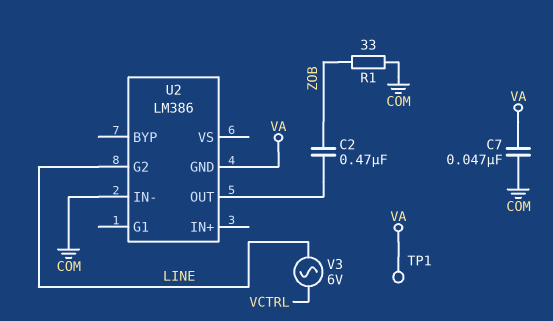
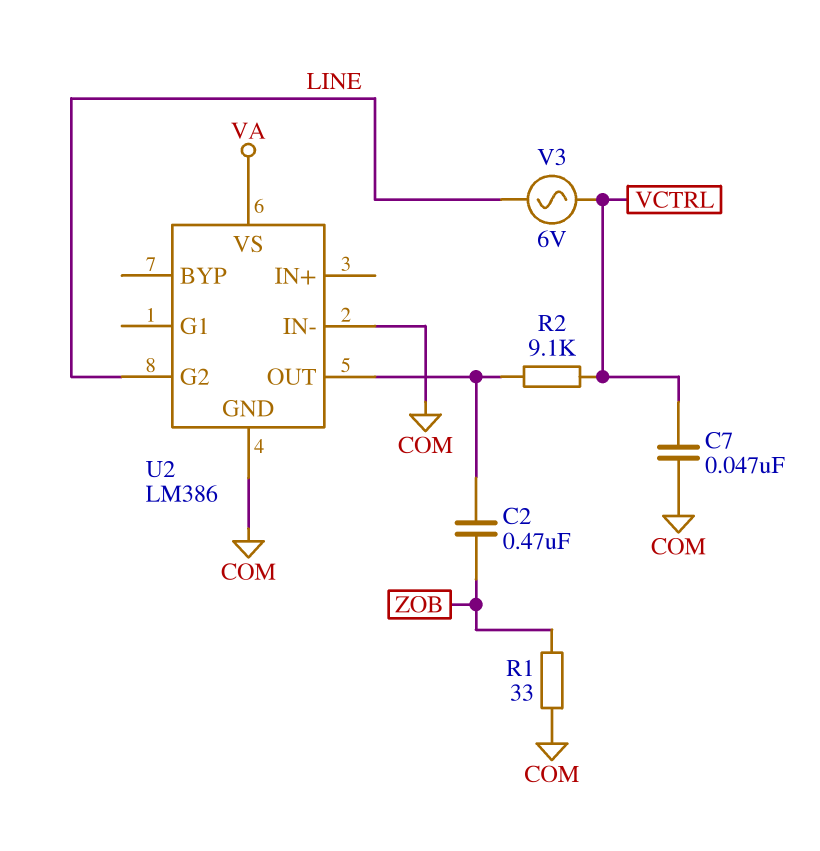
C7: 47nF (COM, VA) -> 47nF (COM, VCTRL)
R2: none -> 9.1k (U2/OUT, VCTRL)
TP1: test point (VA) -> none
U2 pin GND: VA -> COM
U2 pin VS: none -> VA

